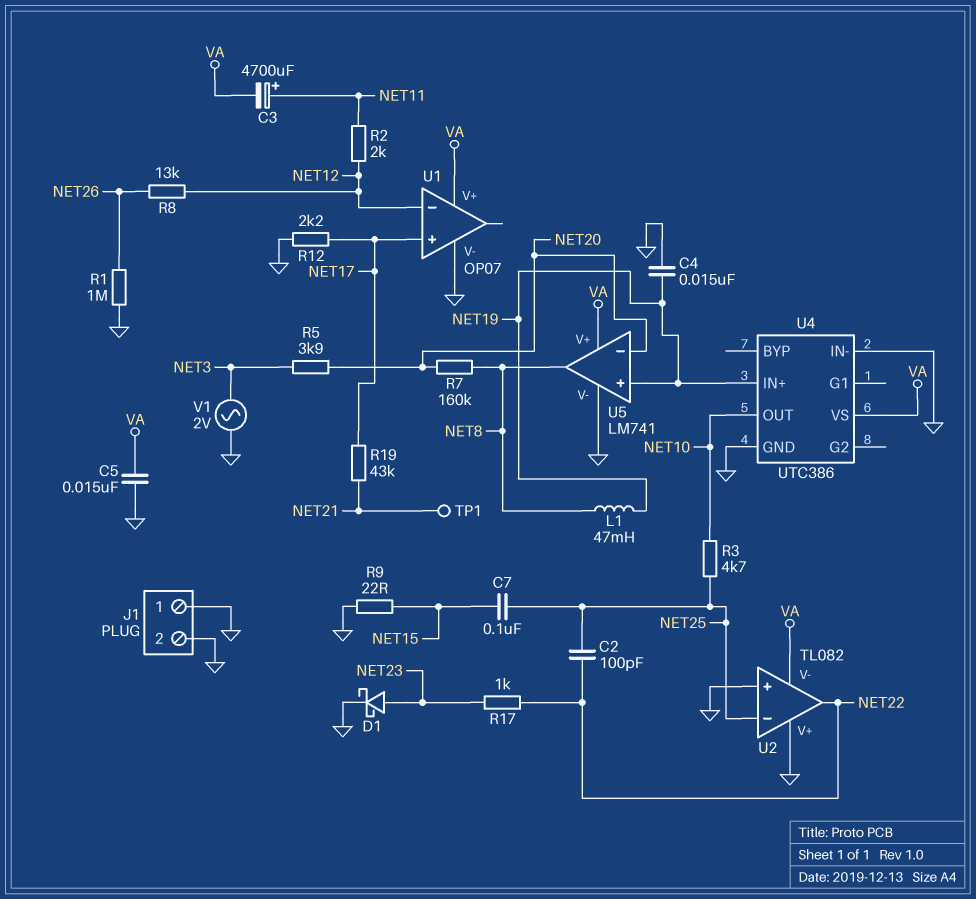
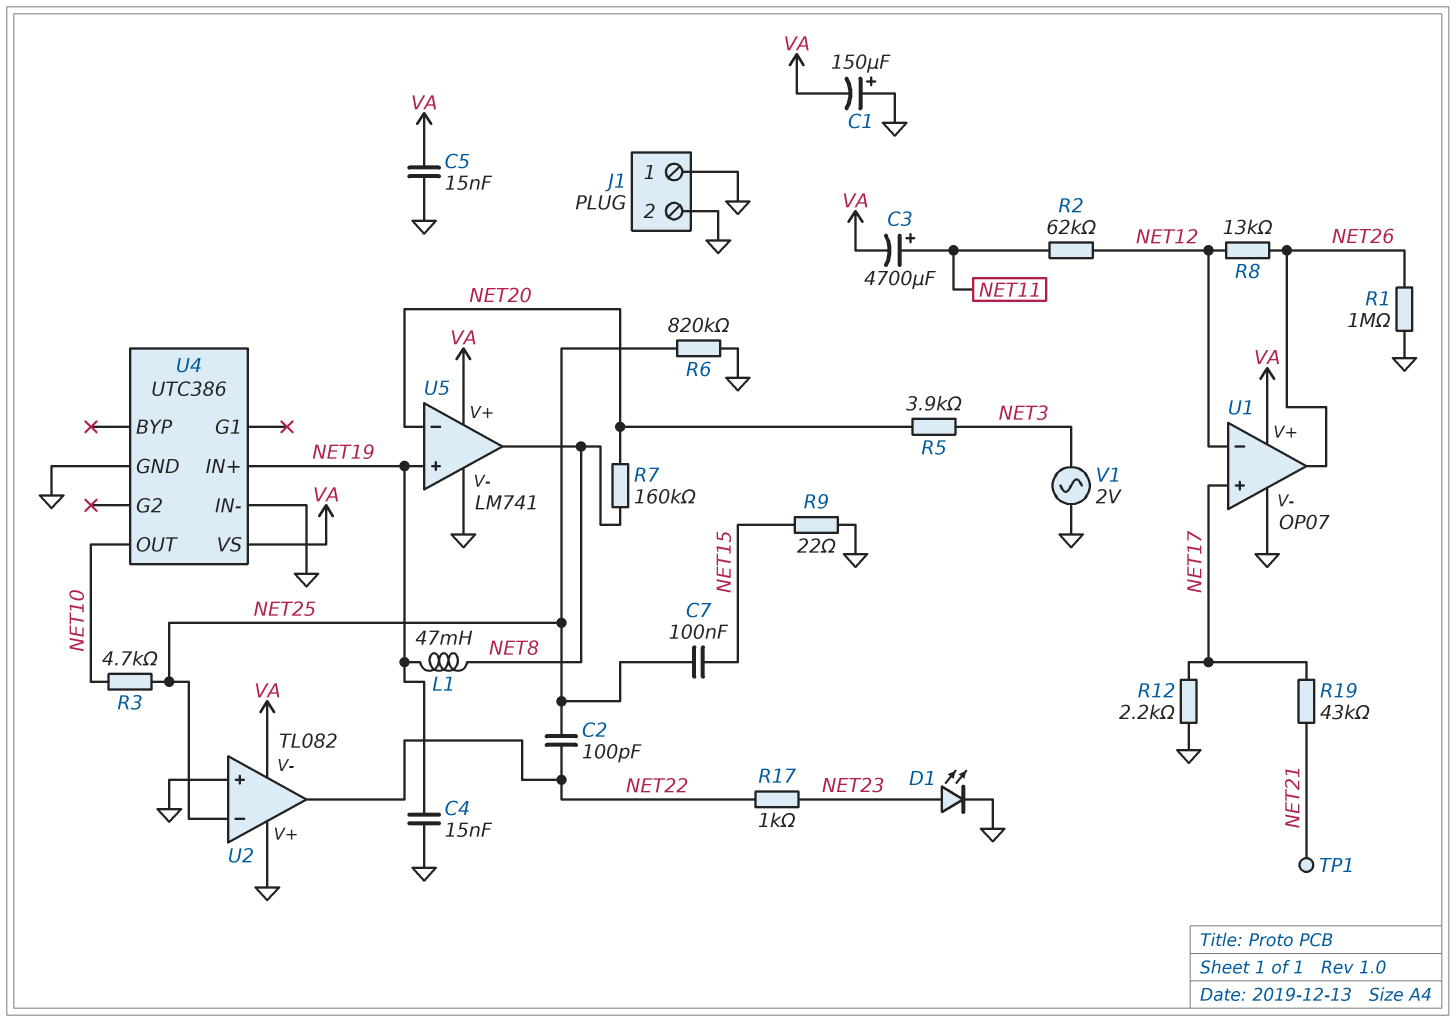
C1: none -> 150uF (plus GND, minus VA)
D1: schottky (A NET23, K GND) -> LED (A NET23, K GND)
R2: 2k (NET11, NET12) -> 62k (NET11, NET12)
R6: none -> 820k (GND, NET25)
U1 pin out: none -> NET26

